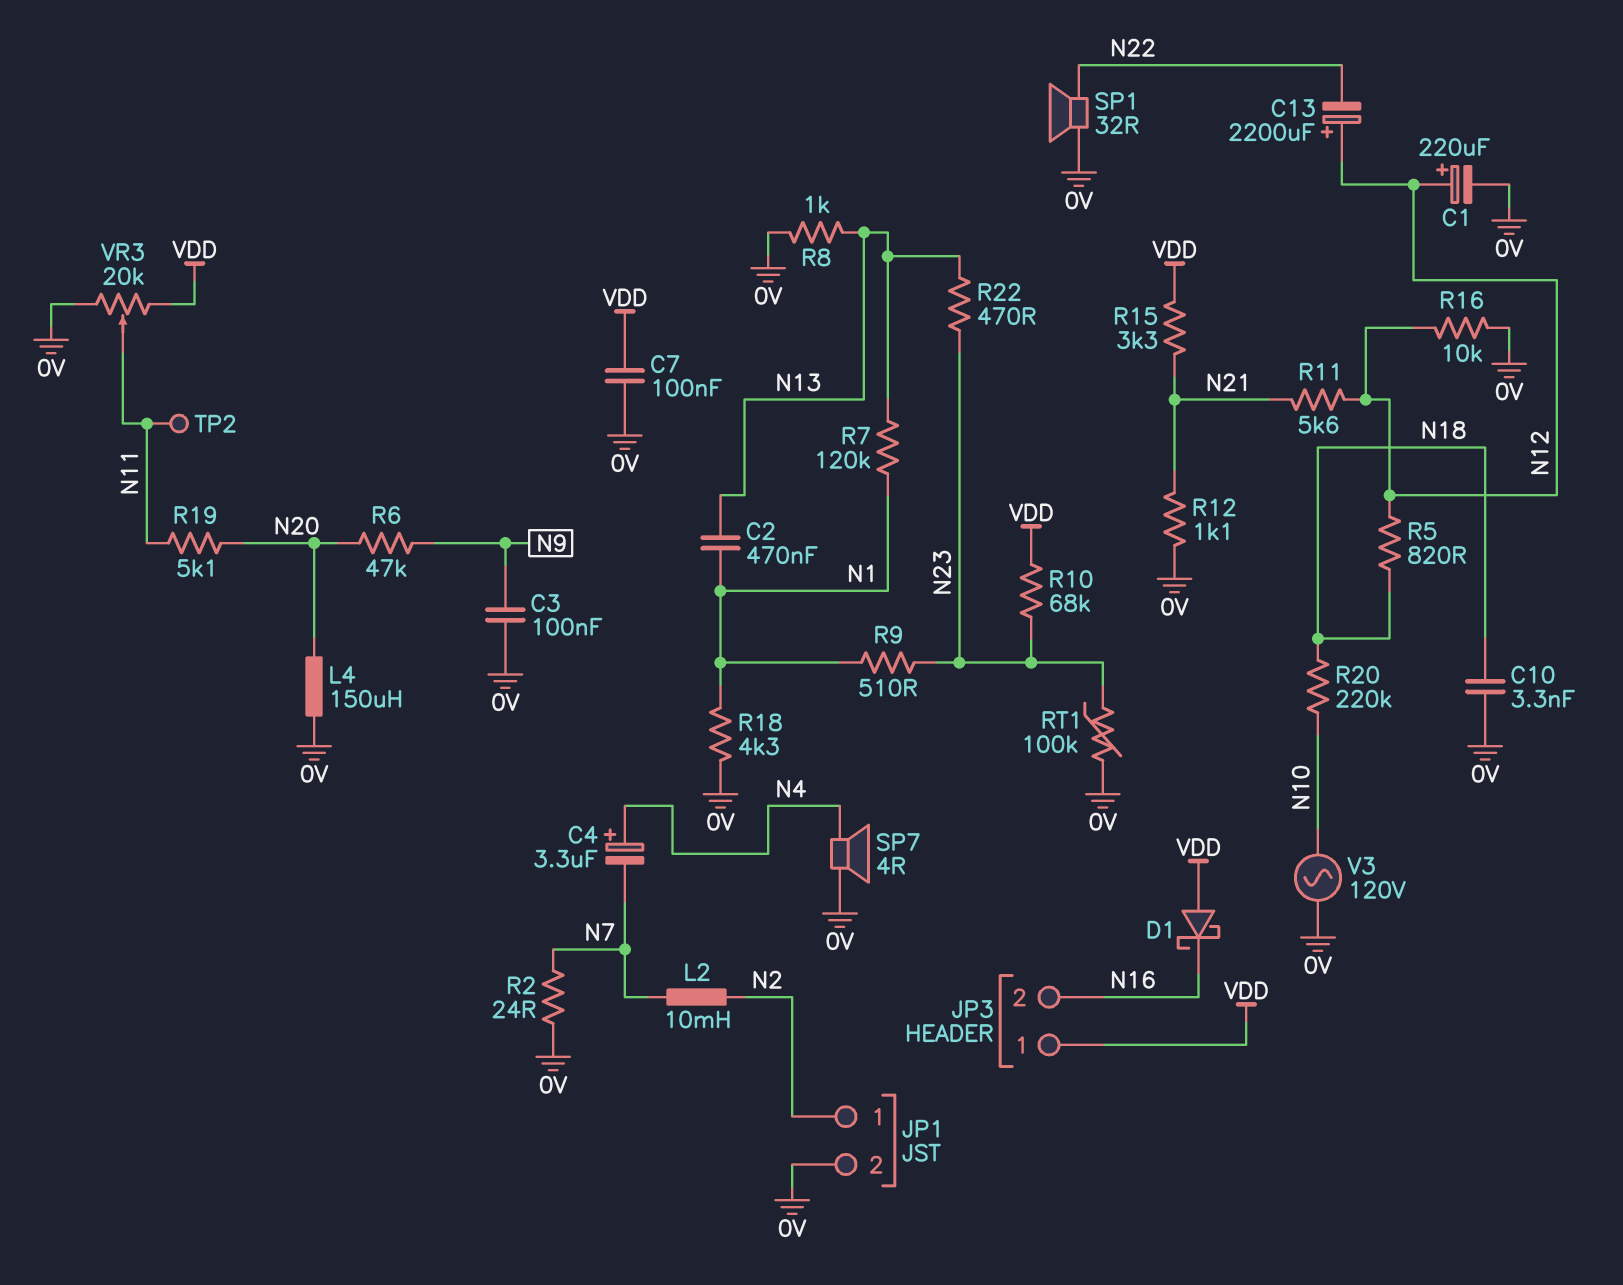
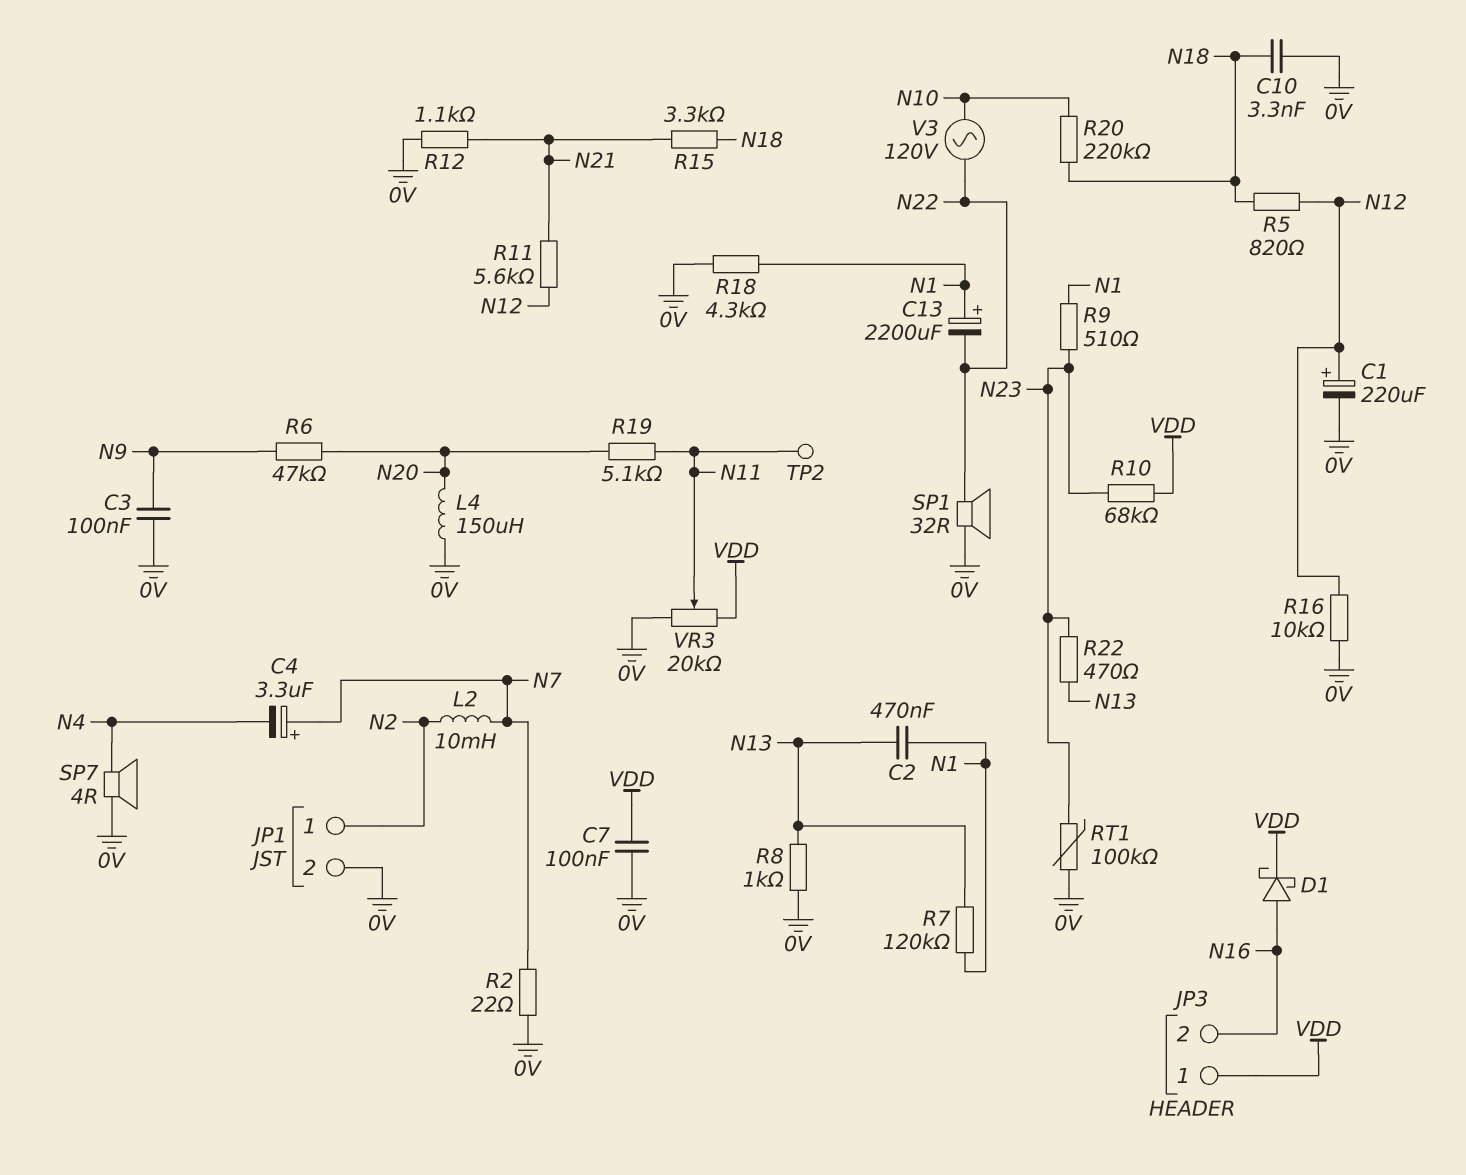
C4: 3.3uF (plus N4, minus N7) -> 3.3uF (plus N7, minus N4)
C13: 2200uF (plus N12, minus N22) -> 2200uF (plus N1, minus N22)
D1: schottky (A VDD, K N16) -> schottky (A N16, K VDD)
R2: 24 (0V, N7) -> 22 (0V, N7)
R15: 3.3k (N21, VDD) -> 3.3k (N18, N21)
V3: AC 120V (0V, N10) -> AC 120V (N10, N22)

